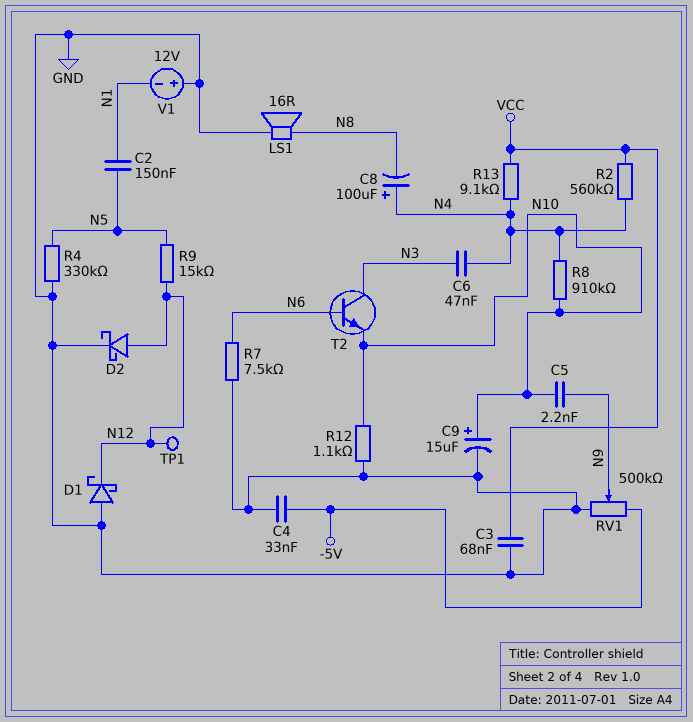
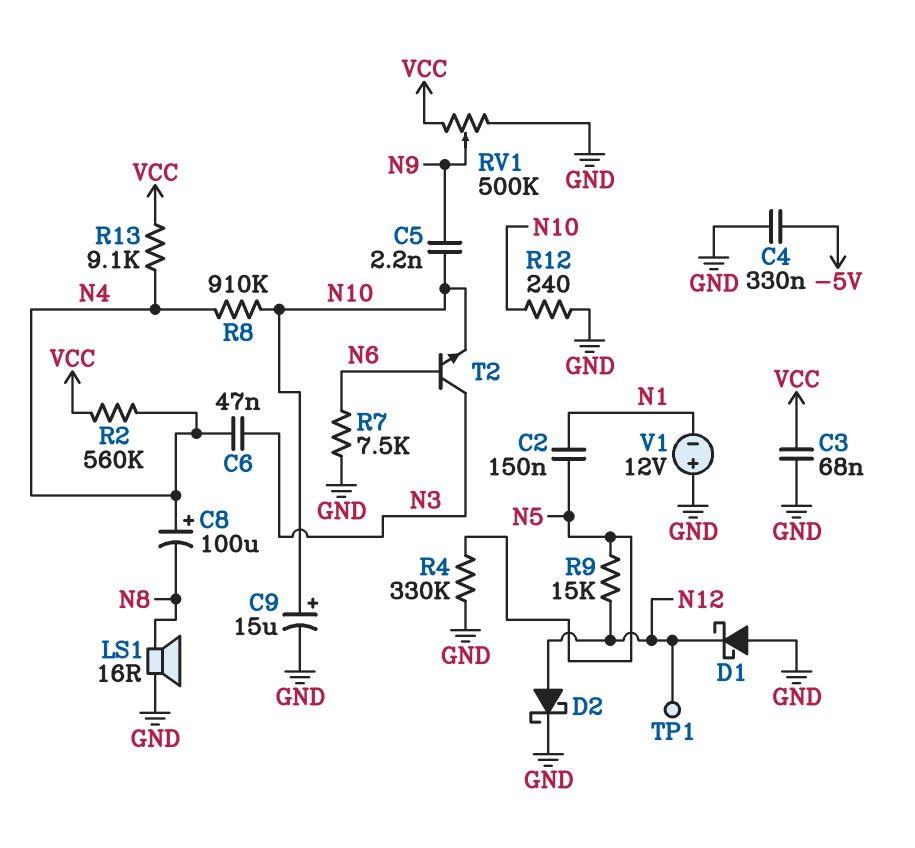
C4: 33nF (-5V, GND) -> 330nF (-5V, GND)
R12: 1.1k (GND, N10) -> 240 (GND, N10)
RV1: 500k (-5V, GND, wiper N9) -> 500k (GND, VCC, wiper N9)

